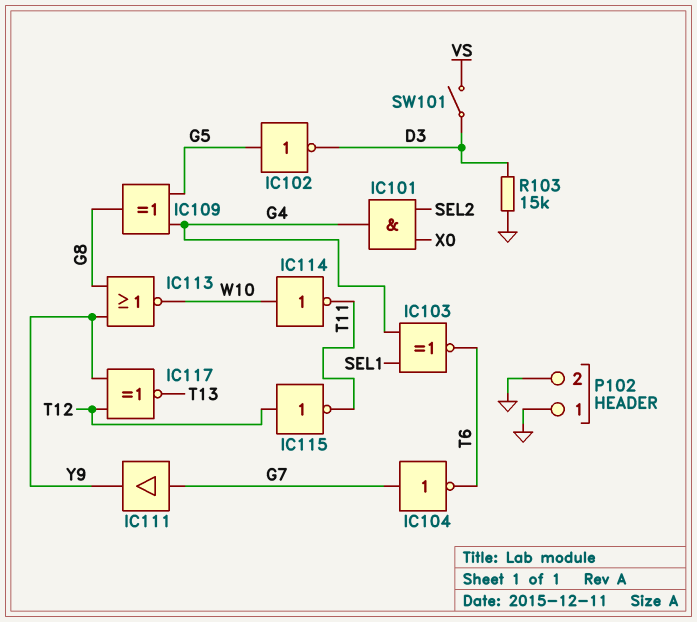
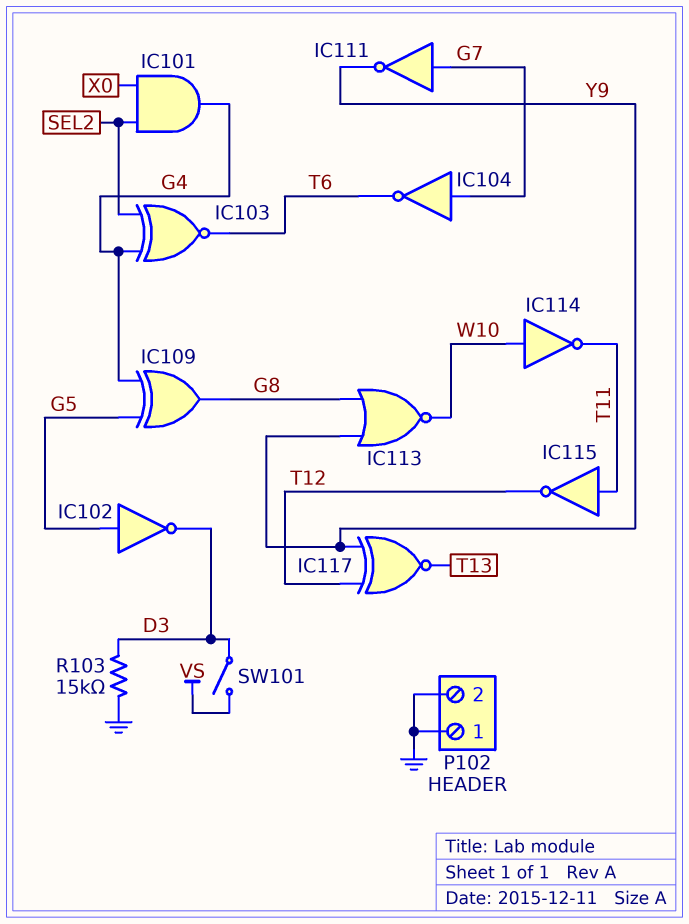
IC103: XNOR (in G4, in SEL1, out T6) -> XNOR (in G4, in SEL2, out T6)
IC111: buffer (in G7, out Y9) -> NOT (in G7, out Y9)
IC115: NOT (in T12, out T11) -> NOT (in T11, out T12)

